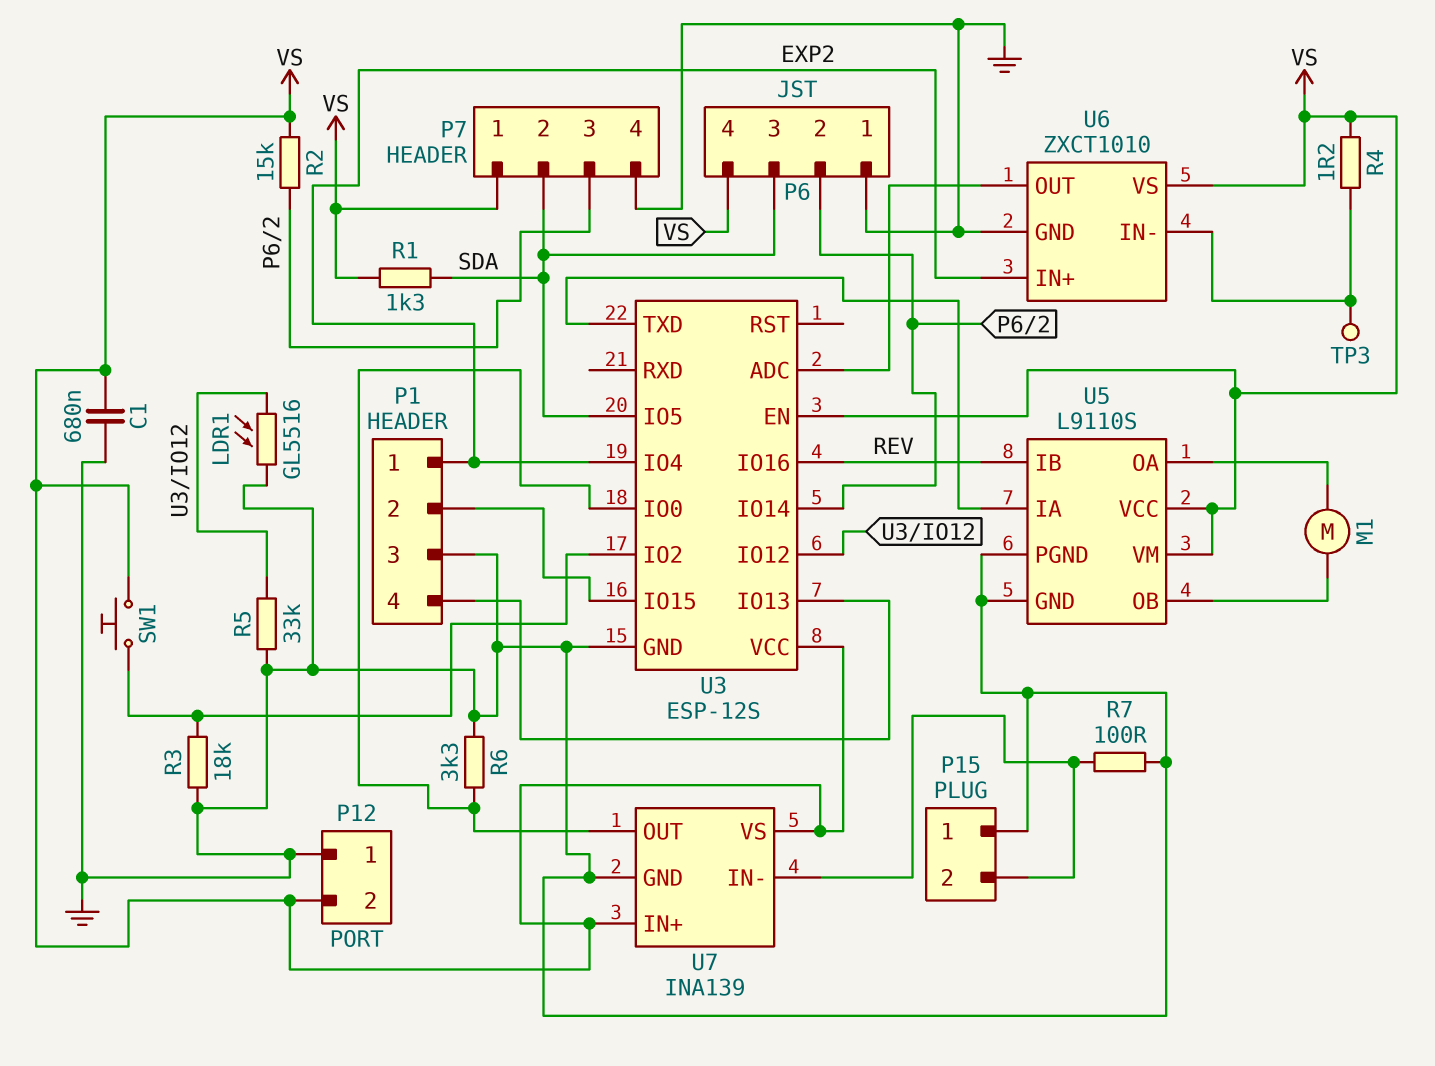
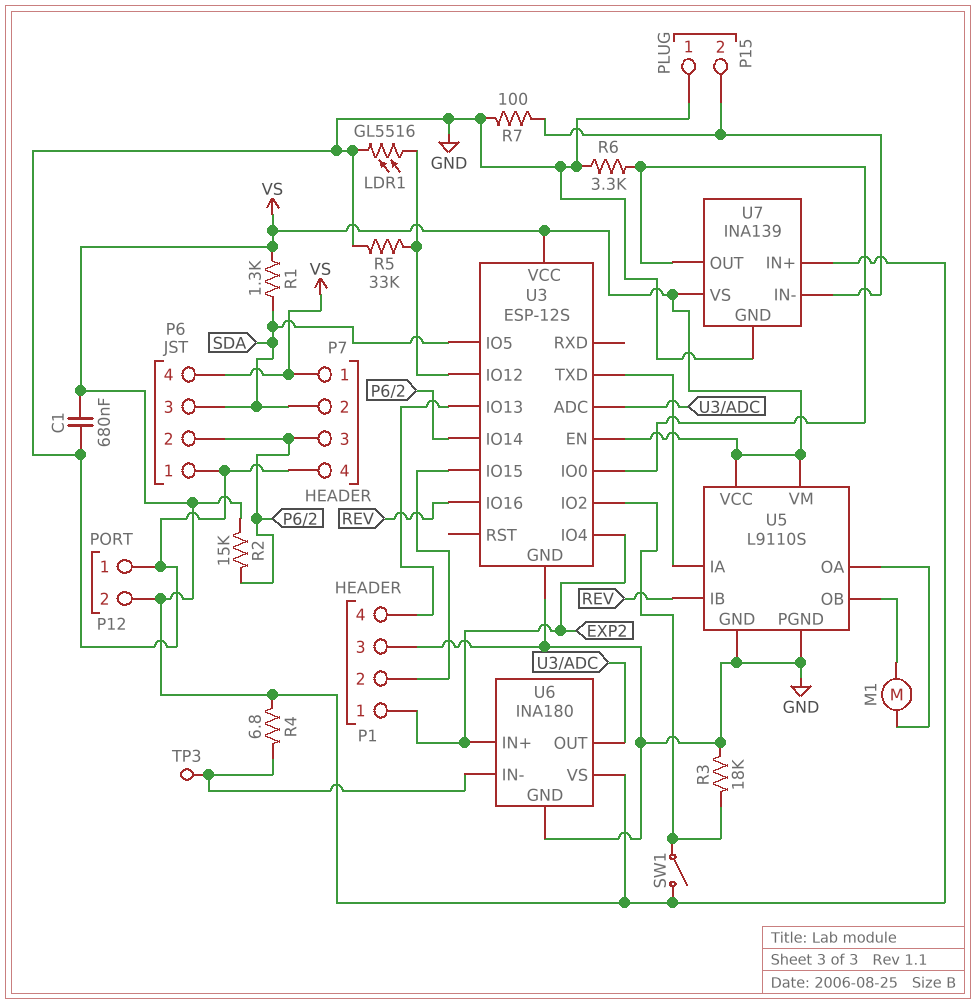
R4: 1.2 (U6/IN-, VS) -> 6.8 (U6/IN-, VS)
SW1: button (U3/IO2, VS) -> switch (U3/IO2, VS)
U6: ZXCT1010 -> INA180

